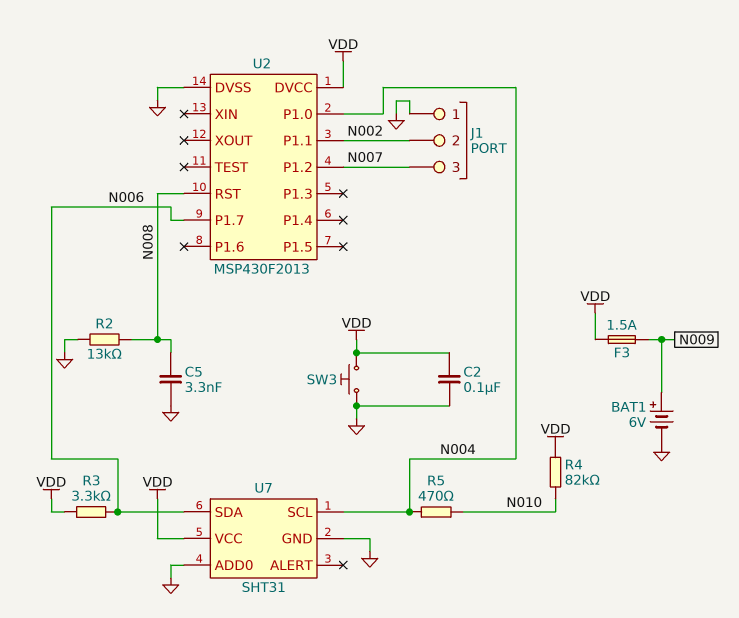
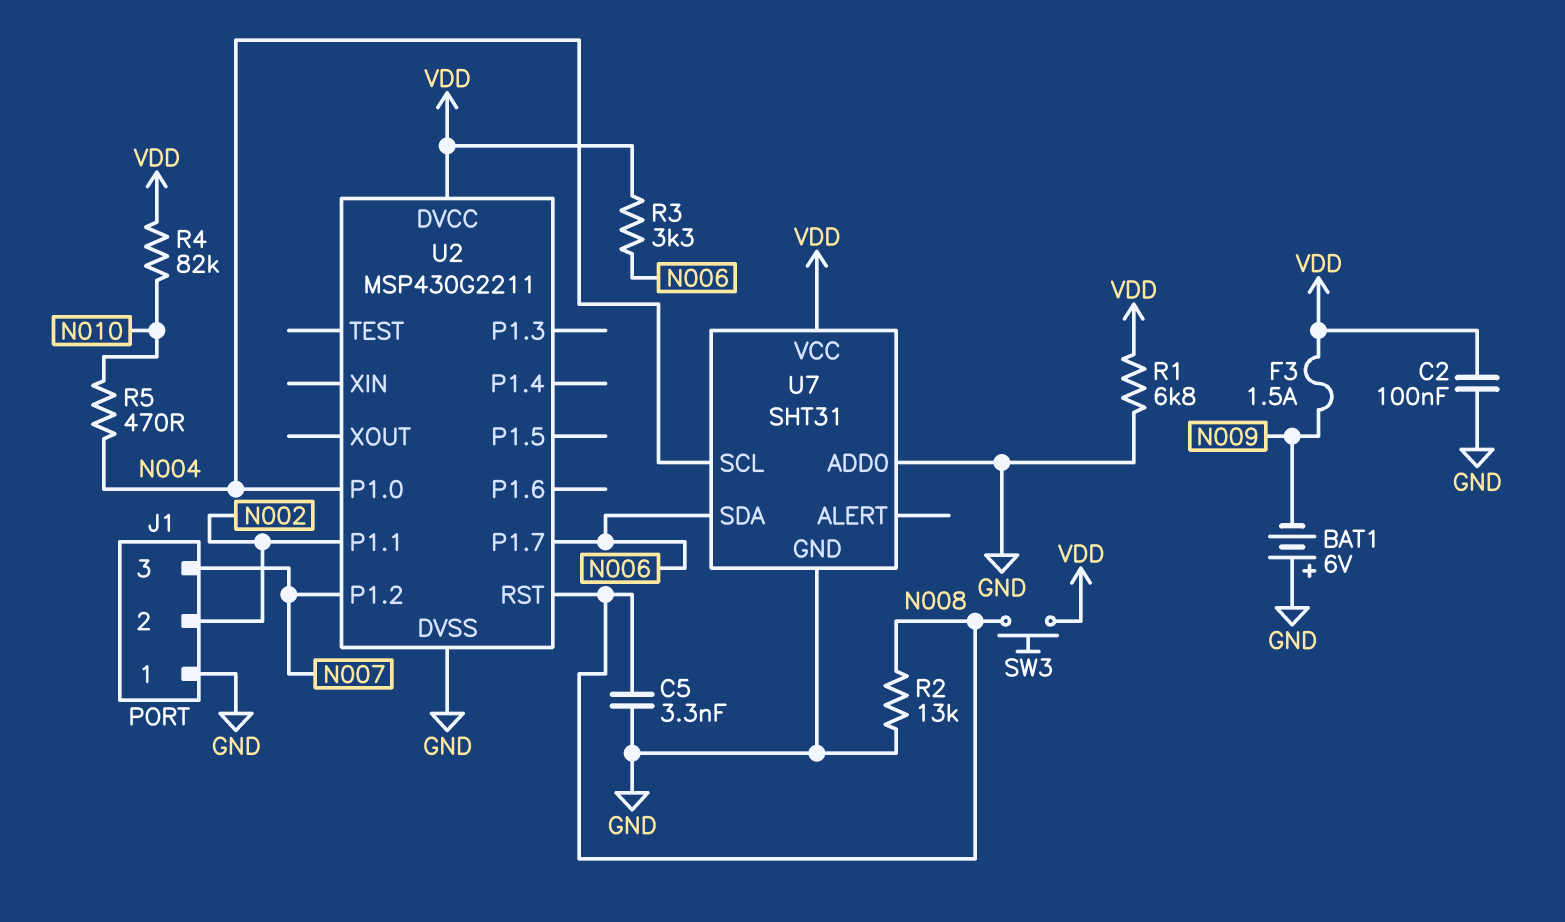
BAT1: 6V (plus N009, minus GND) -> 6V (plus GND, minus N009)
R1: none -> 6.8k (GND, VDD)
SW3: button (GND, VDD) -> button (N008, VDD)
U2: MSP430F2013 -> MSP430G2211

